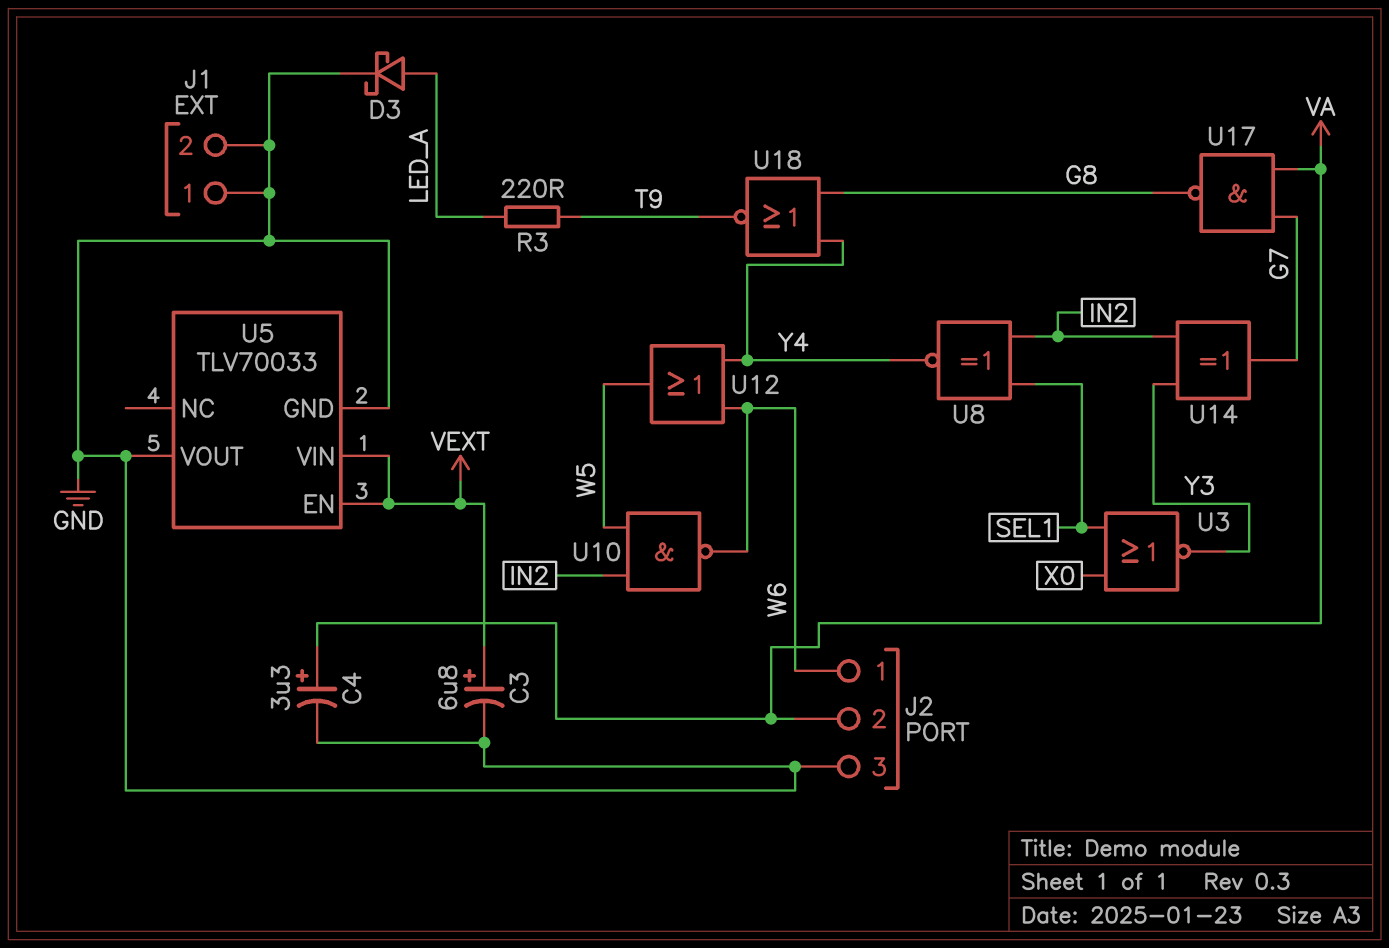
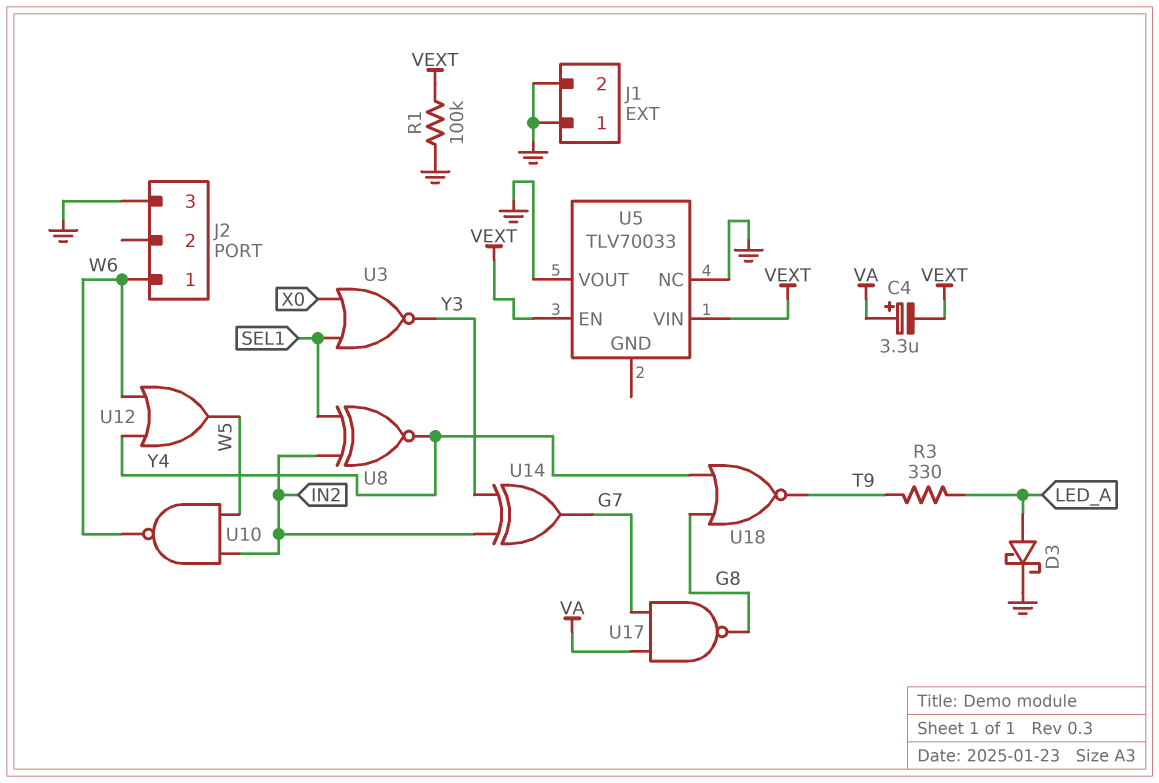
C3: 6.8uF (plus VEXT, minus GND) -> none
C4: 3.3uF (plus VA, minus GND) -> 3.3uF (plus VA, minus VEXT)
J2 pin 2: VA -> none
R1: none -> 100k (GND, VEXT)
R3: 220 (LED_A, T9) -> 330 (LED_A, T9)
U5 pin GND: GND -> none
U5 pin NC: none -> GND

